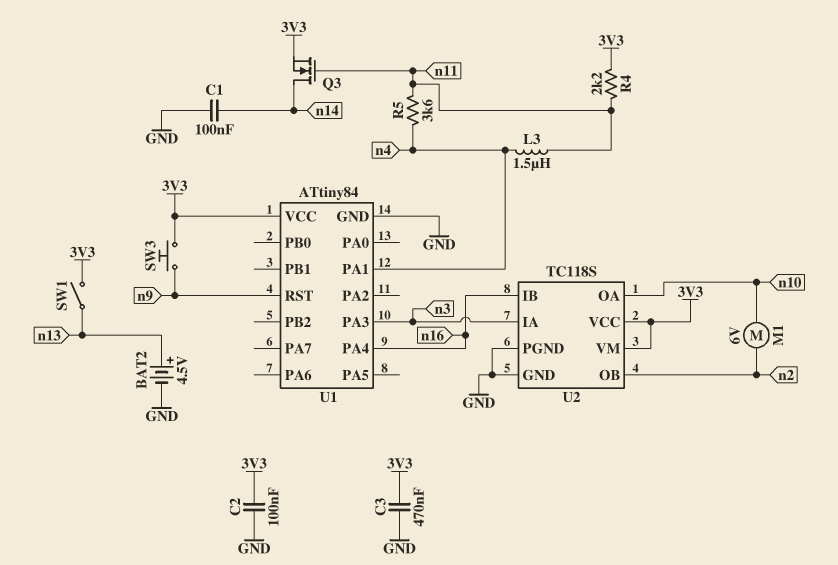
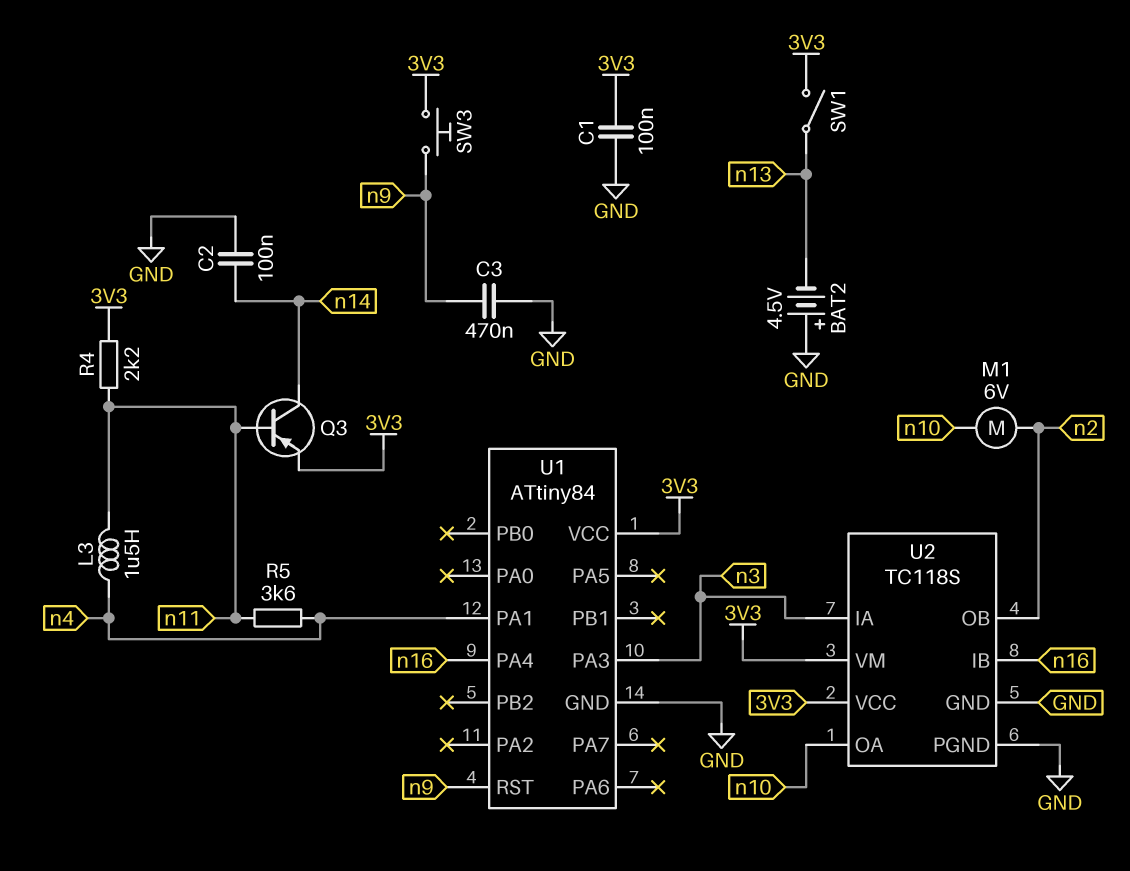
BAT2: 4.5V (plus n13, minus GND) -> 4.5V (plus GND, minus n13)
C1: 100nF (GND, n14) -> 100nF (3V3, GND)
C2: 100nF (3V3, GND) -> 100nF (GND, n14)
C3: 470nF (3V3, GND) -> 470nF (GND, n9)
Q3: NMOS (G n11, D n14, S 3V3) -> PNP (B n11, C n14, E 3V3)

